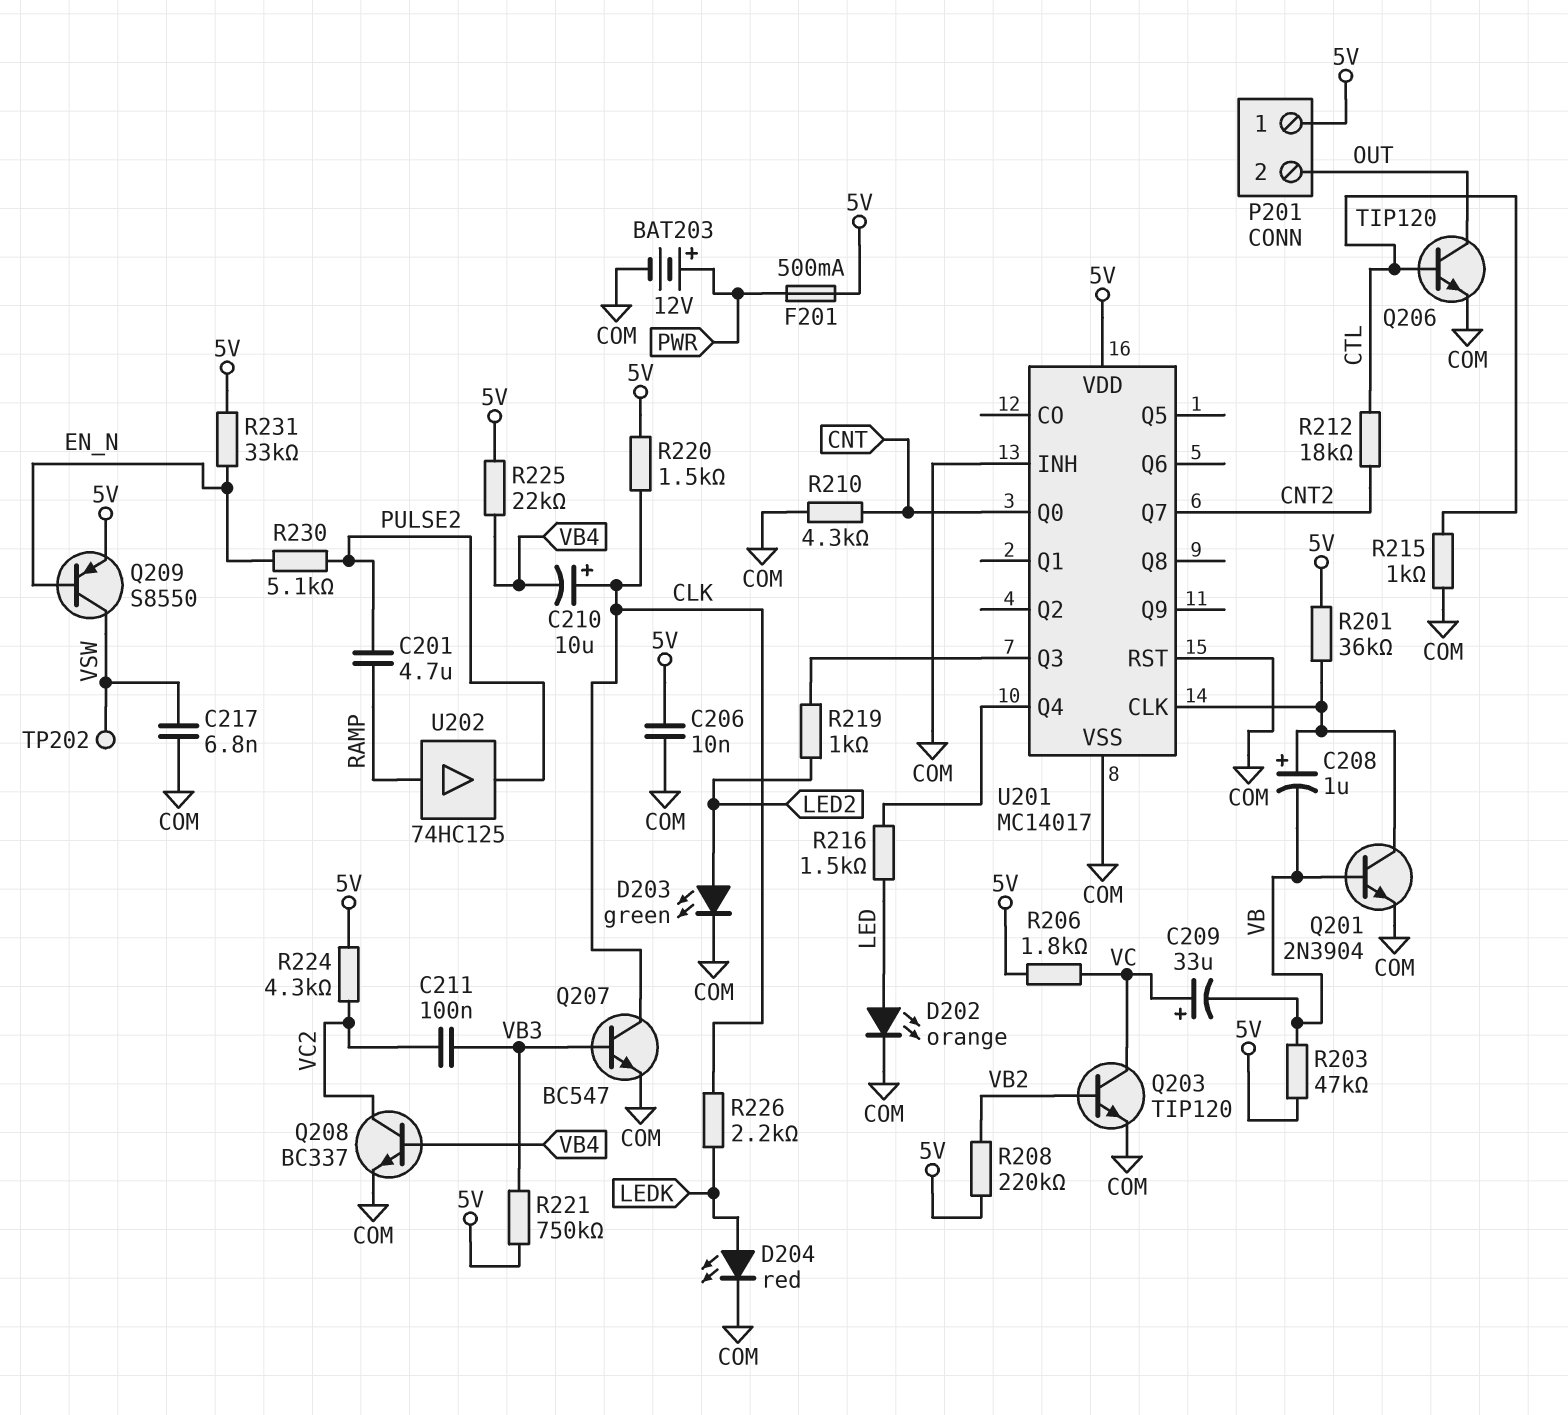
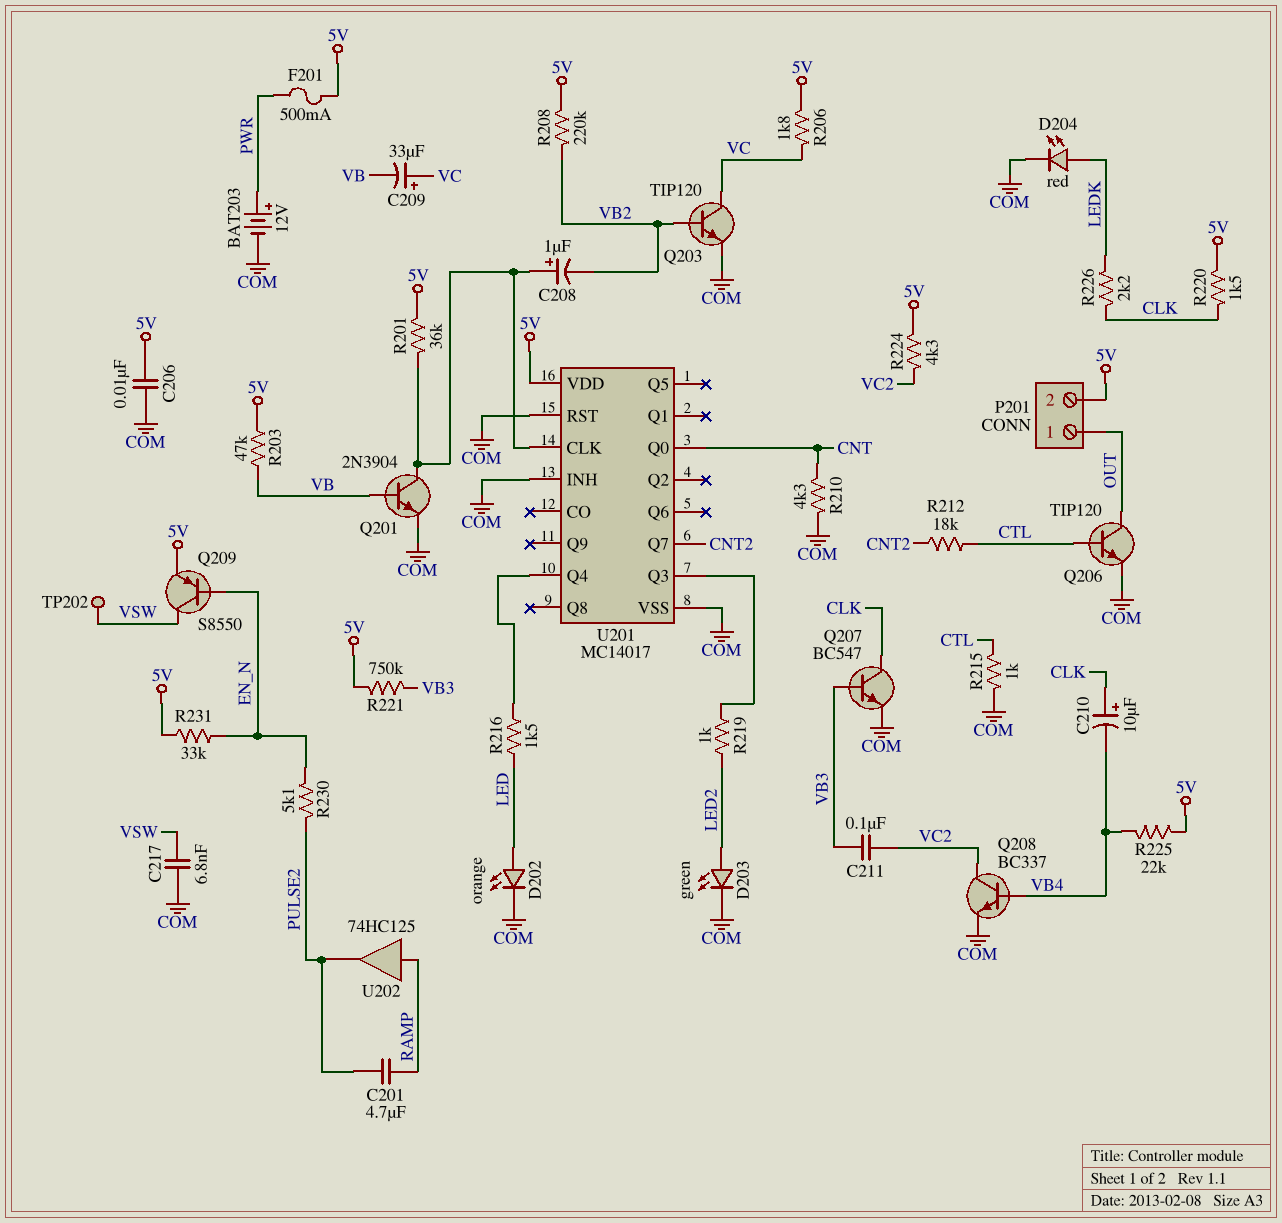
C208: 1uF (plus U201/CLK, minus VB) -> 1uF (plus U201/CLK, minus VB2)
P201 pin 1: 5V -> OUT
P201 pin 2: OUT -> 5V

